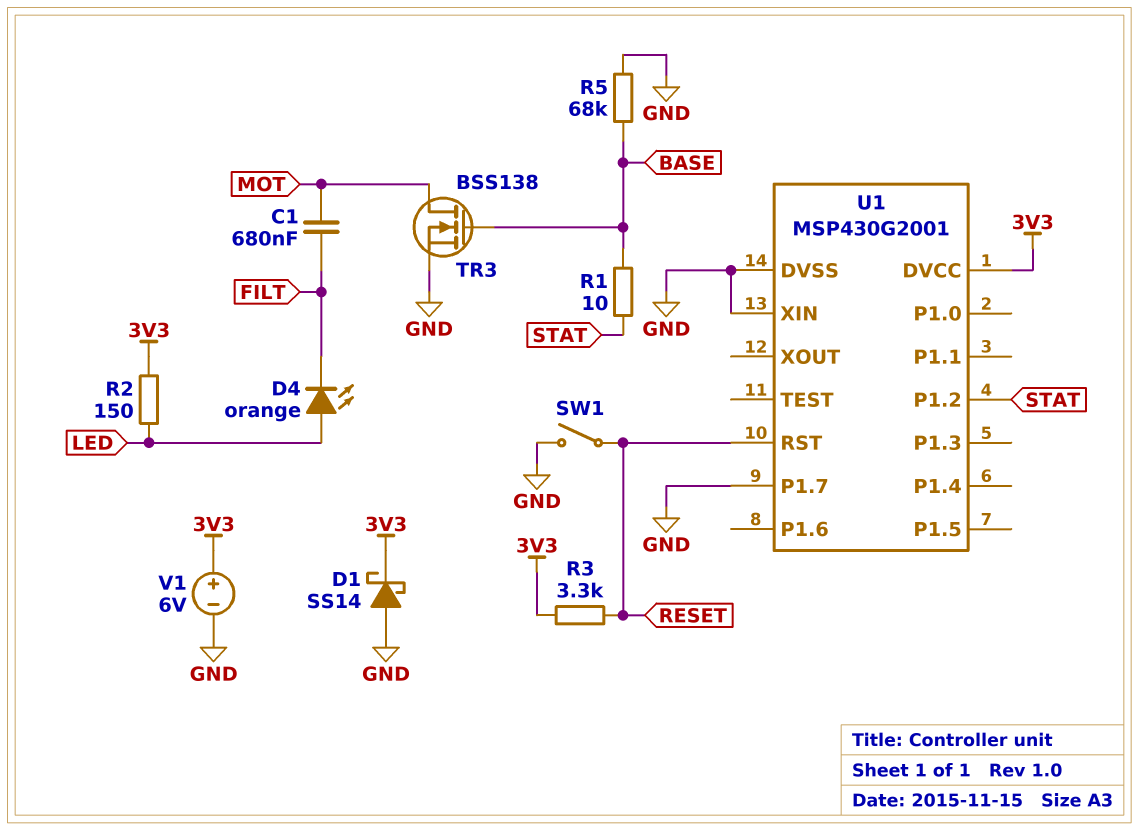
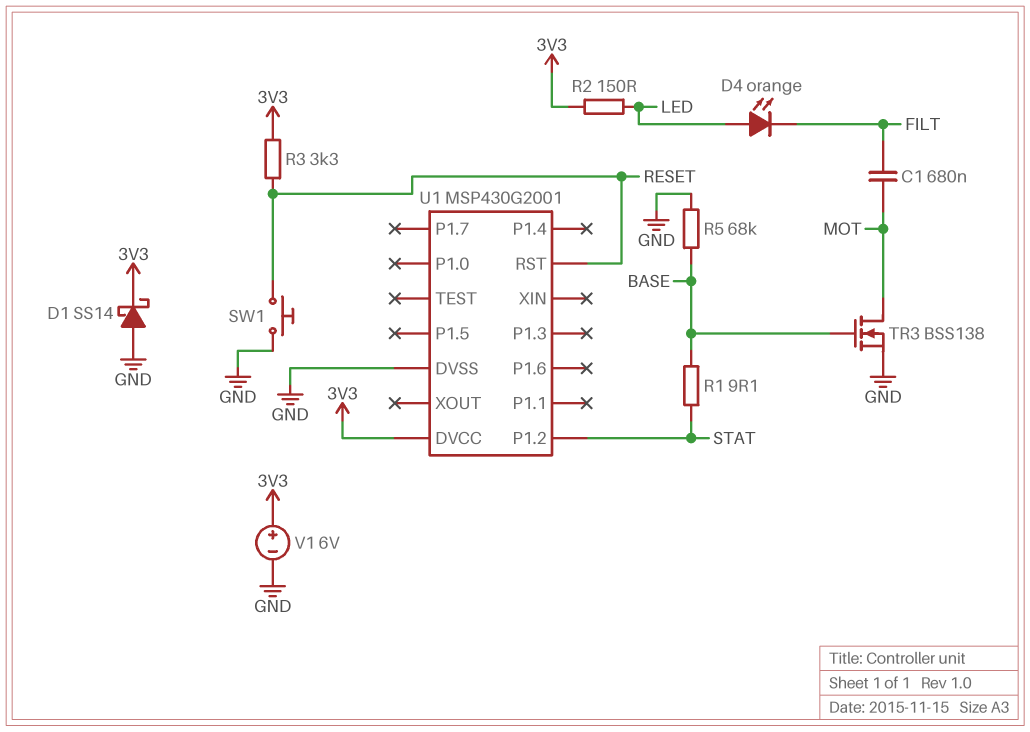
R1: 10 (BASE, STAT) -> 9.1 (BASE, STAT)
SW1: switch (GND, RESET) -> button (GND, RESET)
U1 pin P1.7: GND -> none
U1 pin XIN: GND -> none

